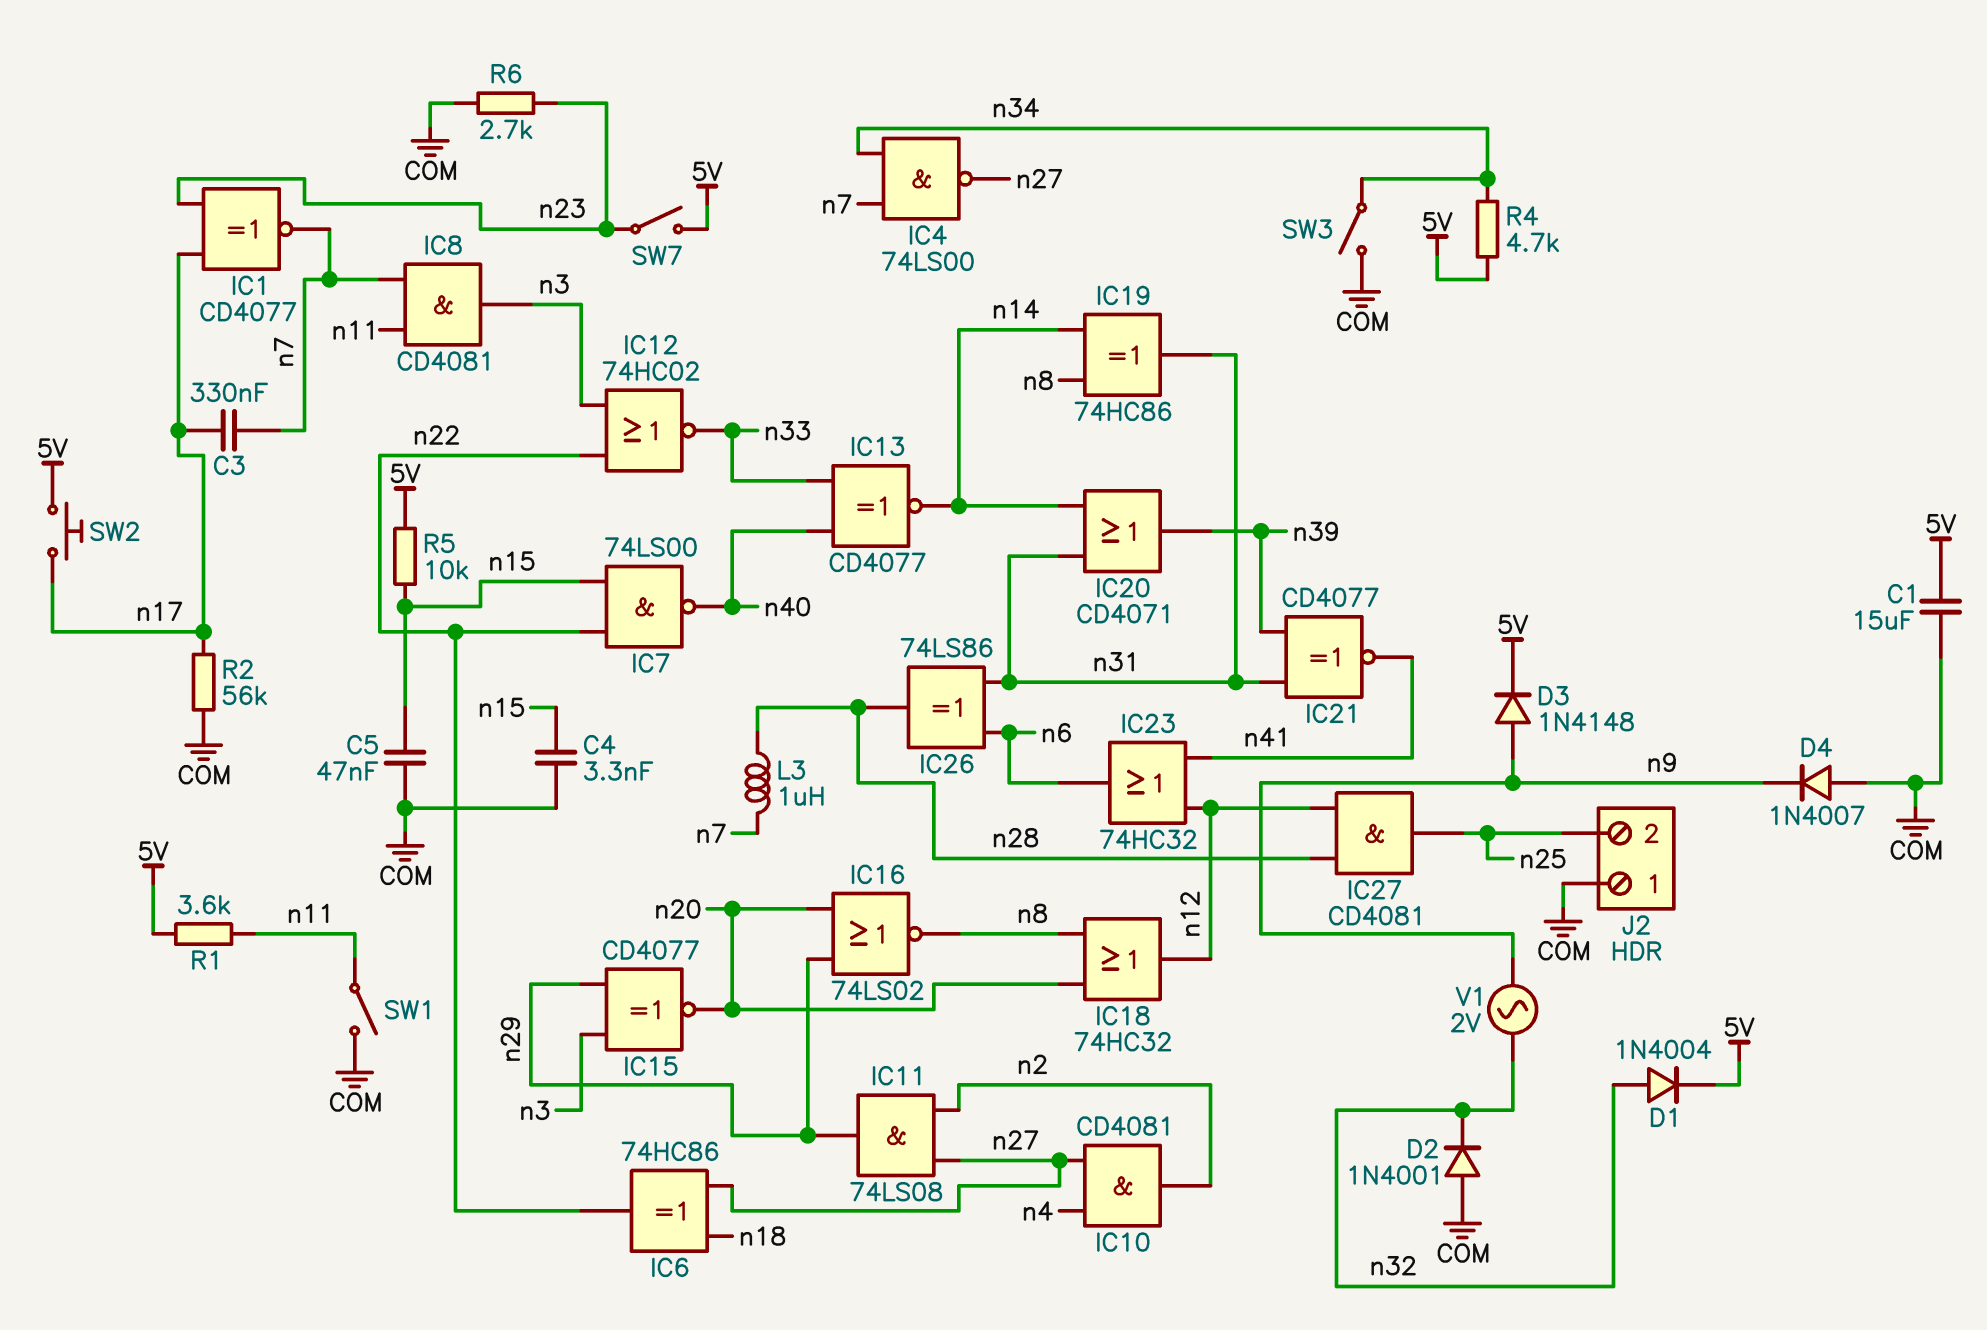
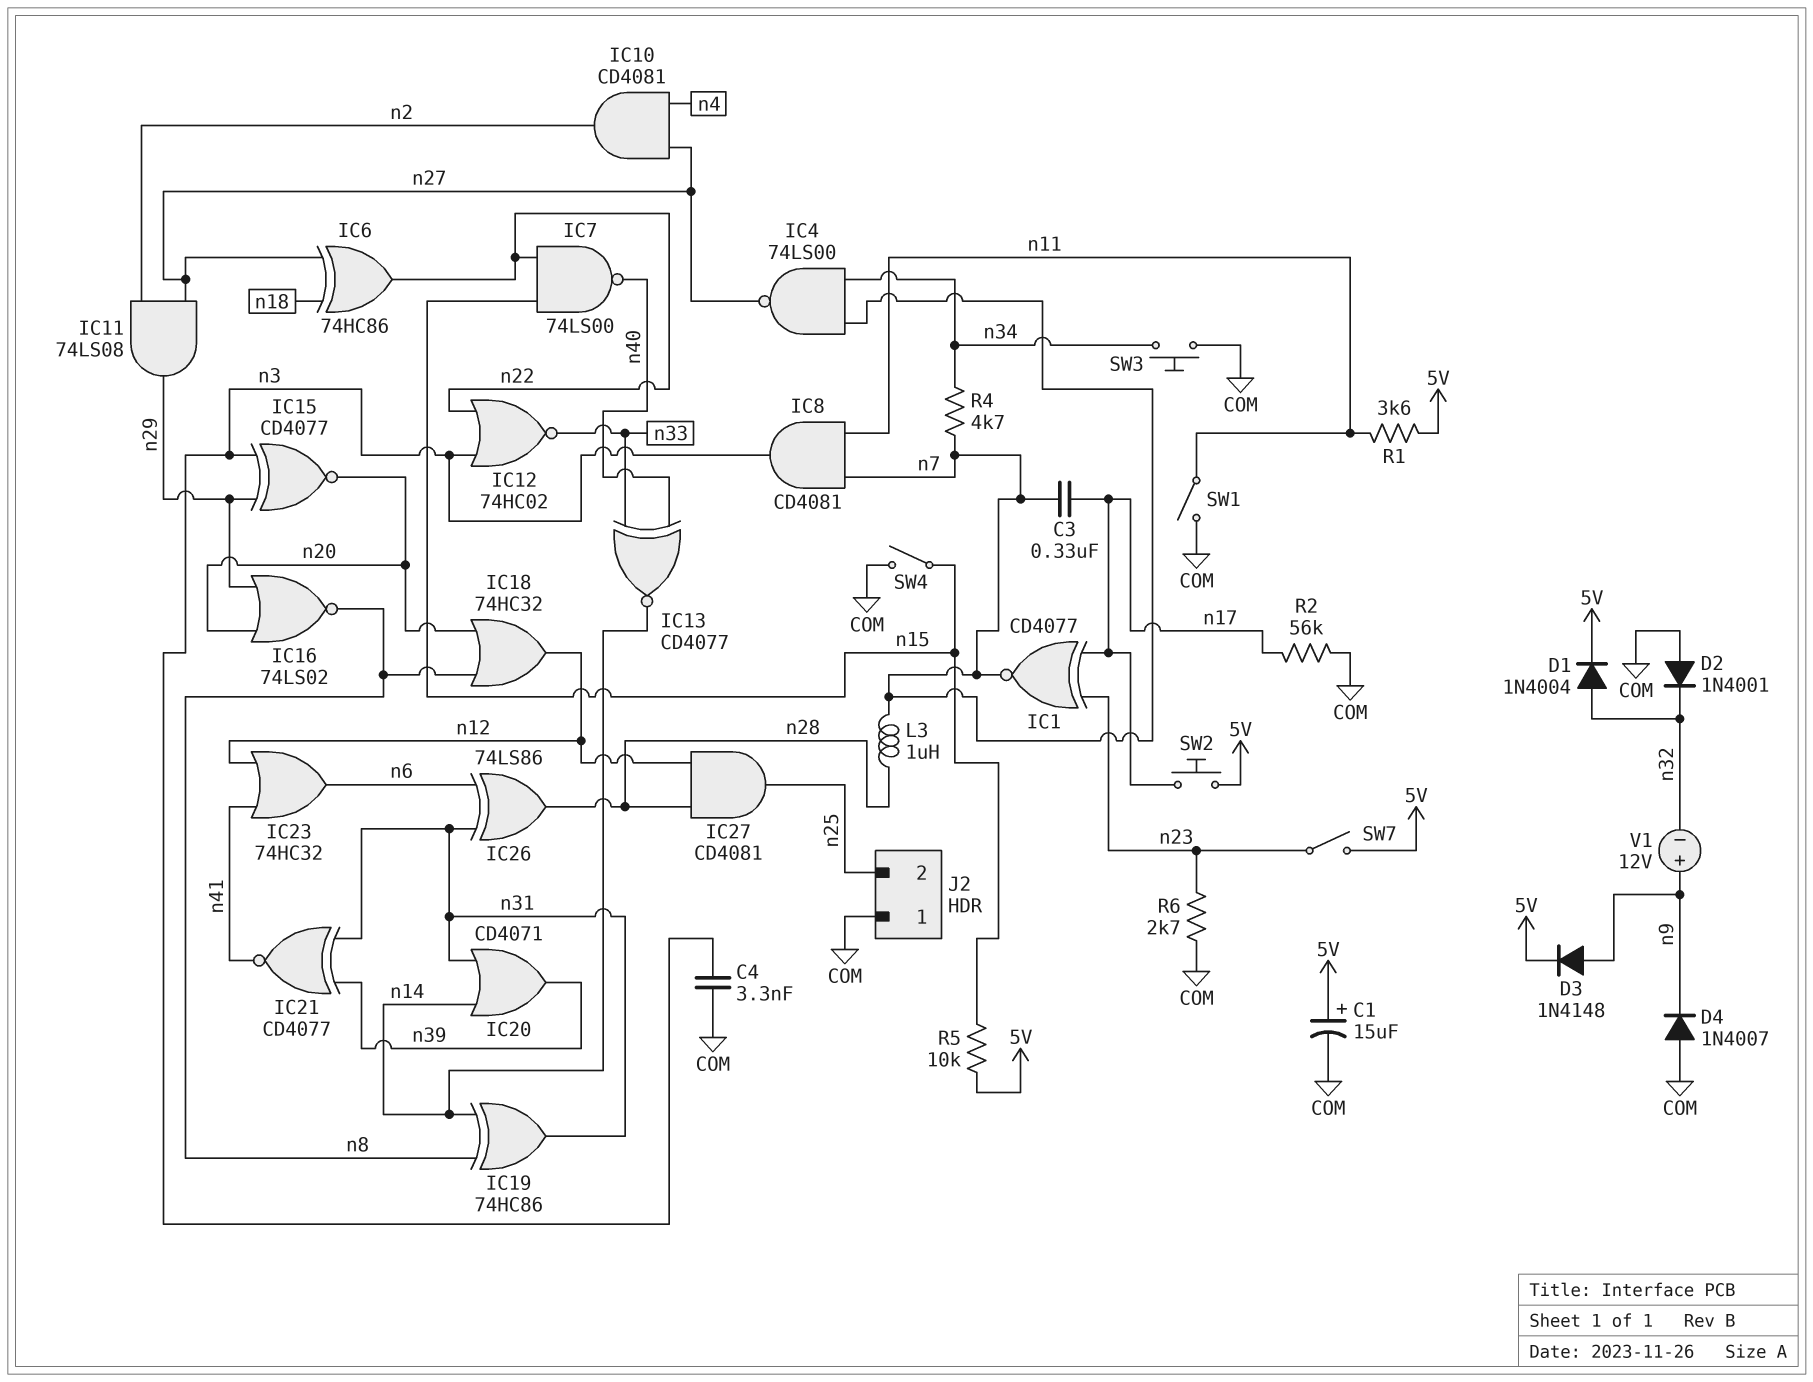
C1: 15uF (5V, COM) -> 15uF (plus 5V, minus COM)
C4: 3.3nF (COM, n15) -> 3.3nF (COM, n3)
C5: 47nF (COM, n15) -> none
R4: 4.7k (5V, n34) -> 4.7k (n7, n34)
SW3: switch (COM, n34) -> button (COM, n34)
SW4: none -> switch (COM, n15)
V1: AC 2V (n9, n32) -> 12V (plus n9, minus n32)

